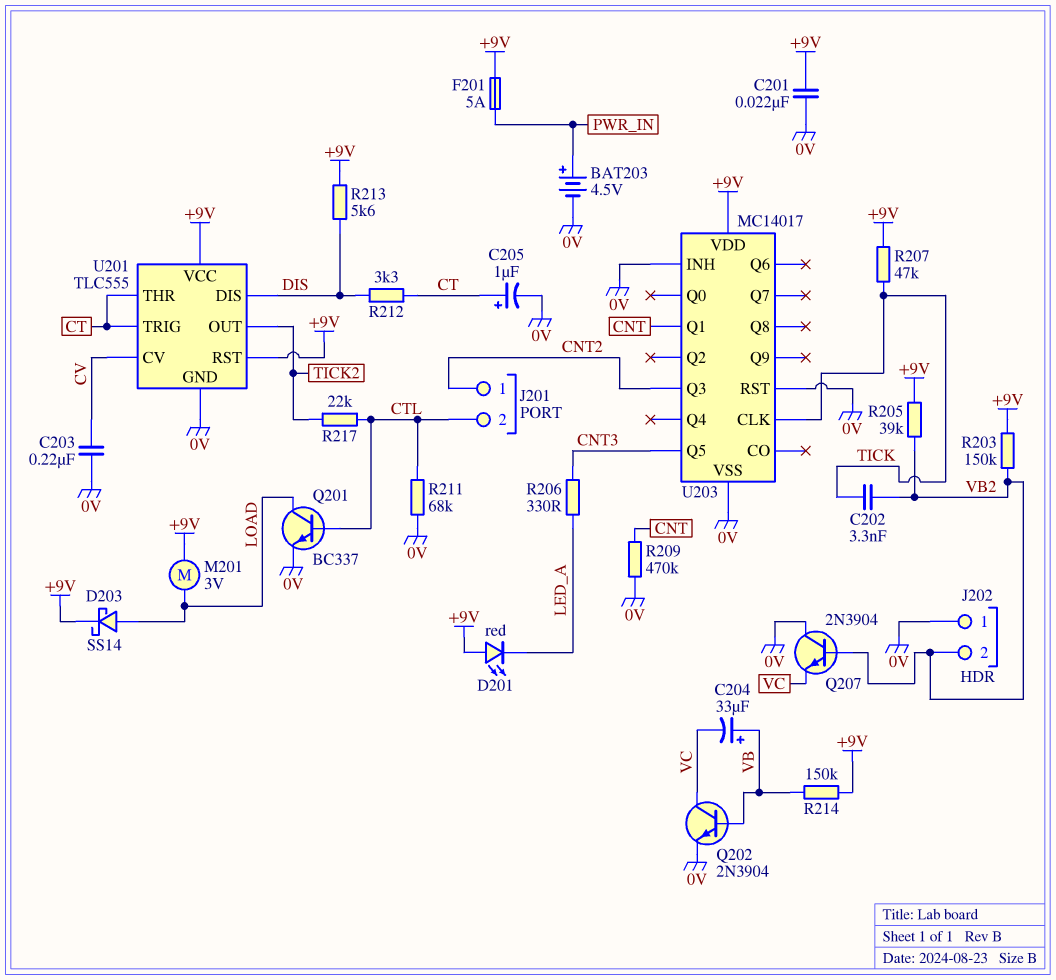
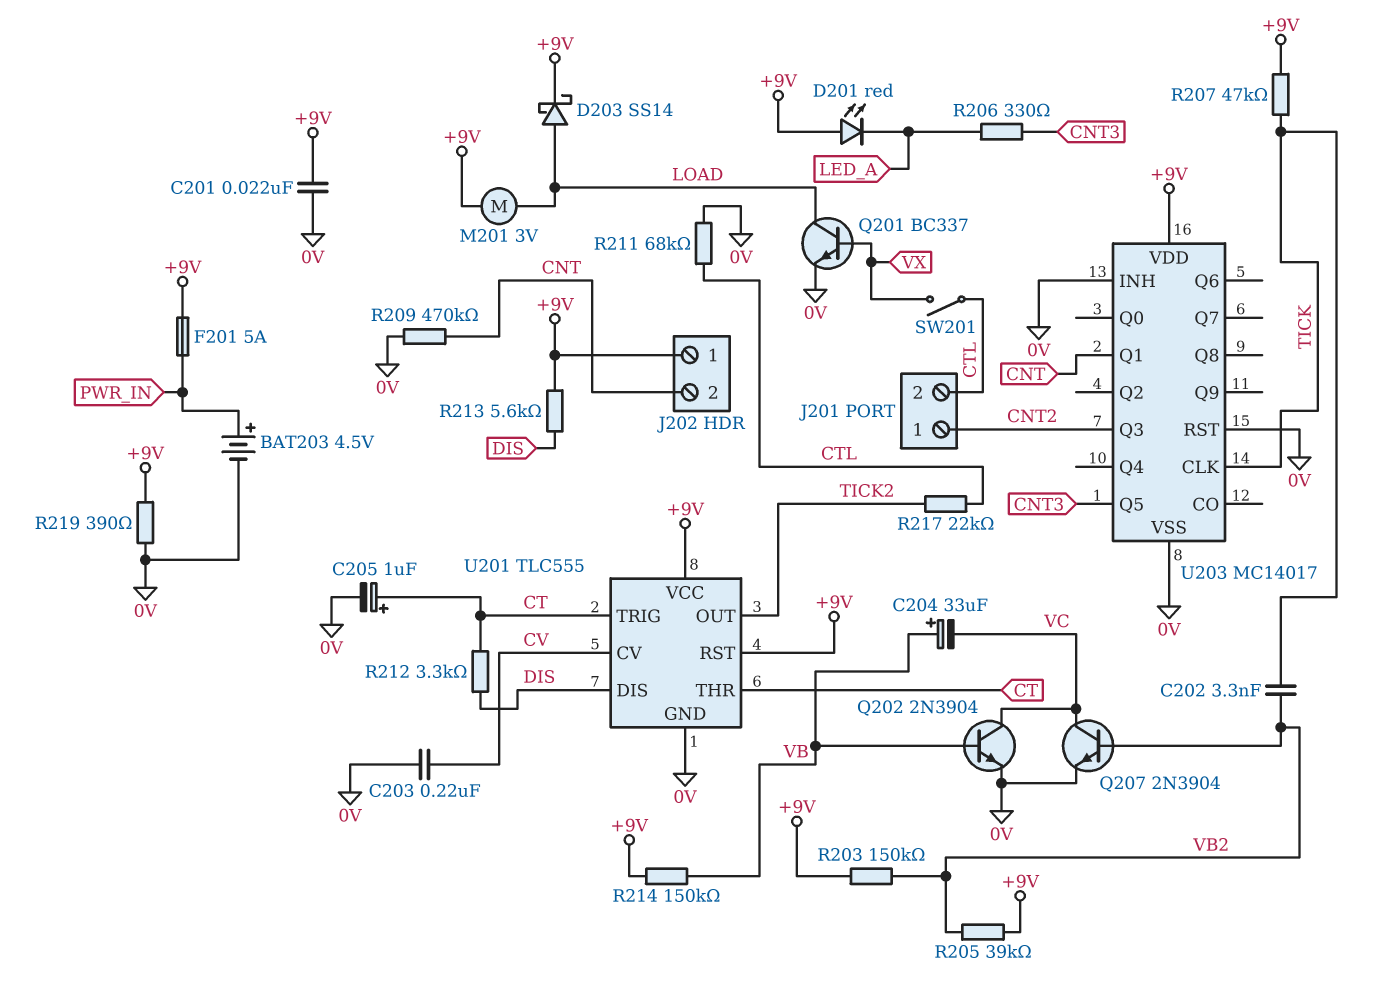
J202 pin 1: 0V -> +9V
J202 pin 2: VB2 -> CNT
Q201: NPN BC337 (B CTL, C LOAD, E 0V) -> NPN BC337 (B VX, C LOAD, E 0V)
Q207: NPN 2N3904 (B VB2, C 0V, E VC) -> NPN 2N3904 (B VB2, C VC, E 0V)
R219: none -> 390 (+9V, 0V)
SW201: none -> switch (CTL, VX)

